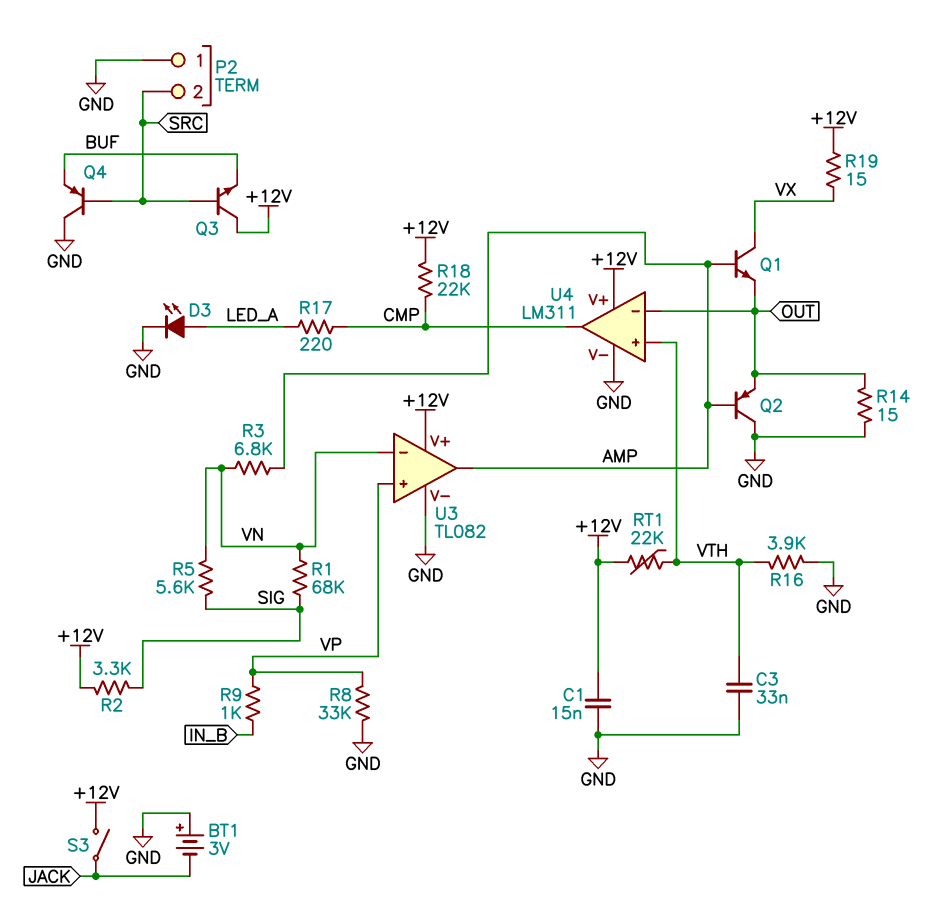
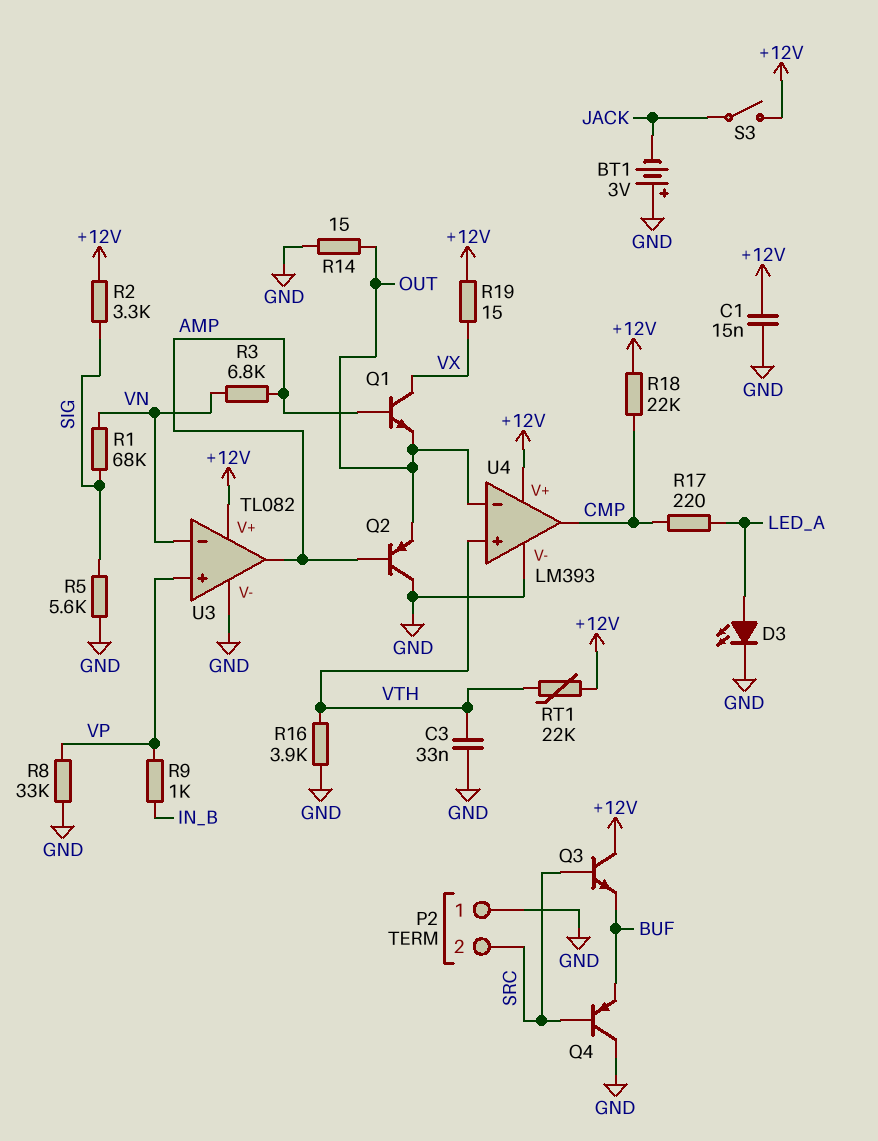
R5: 5.6k (SIG, VN) -> 5.6k (GND, SIG)
U4: LM311 -> LM393

